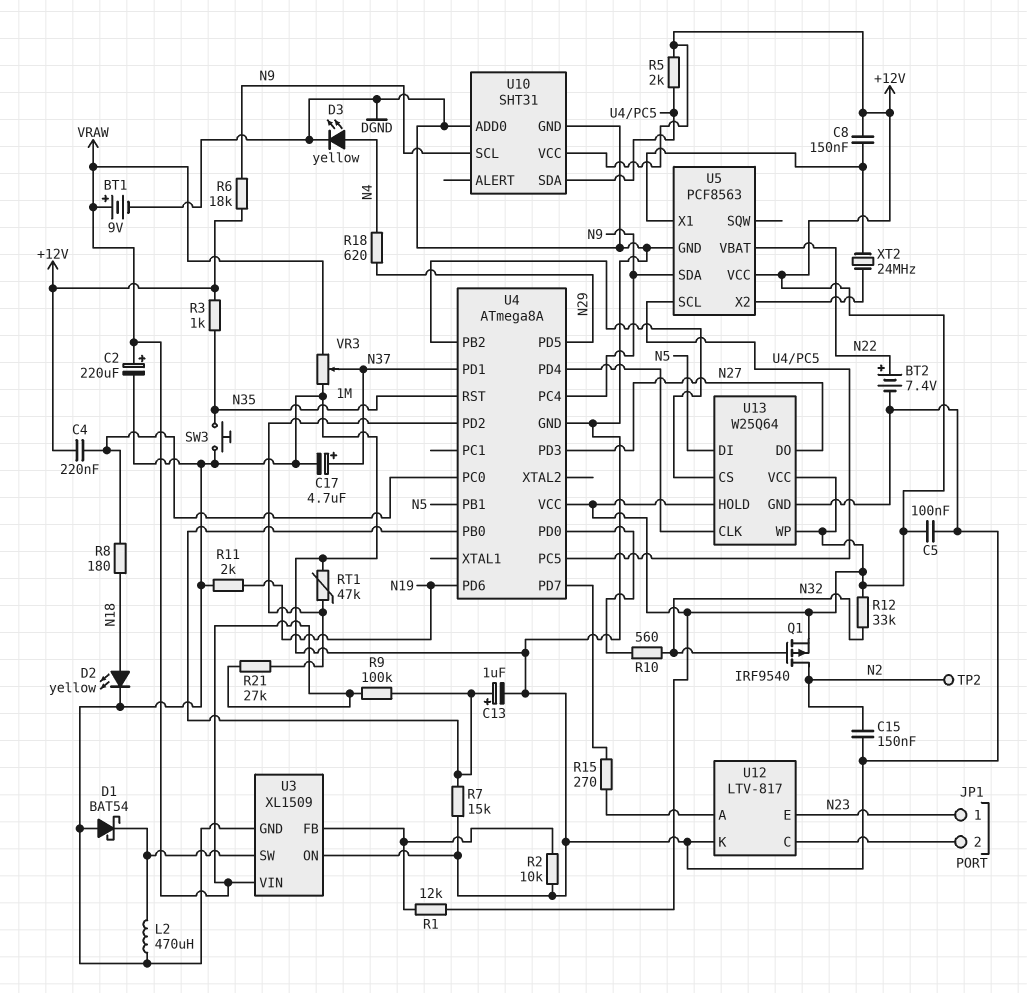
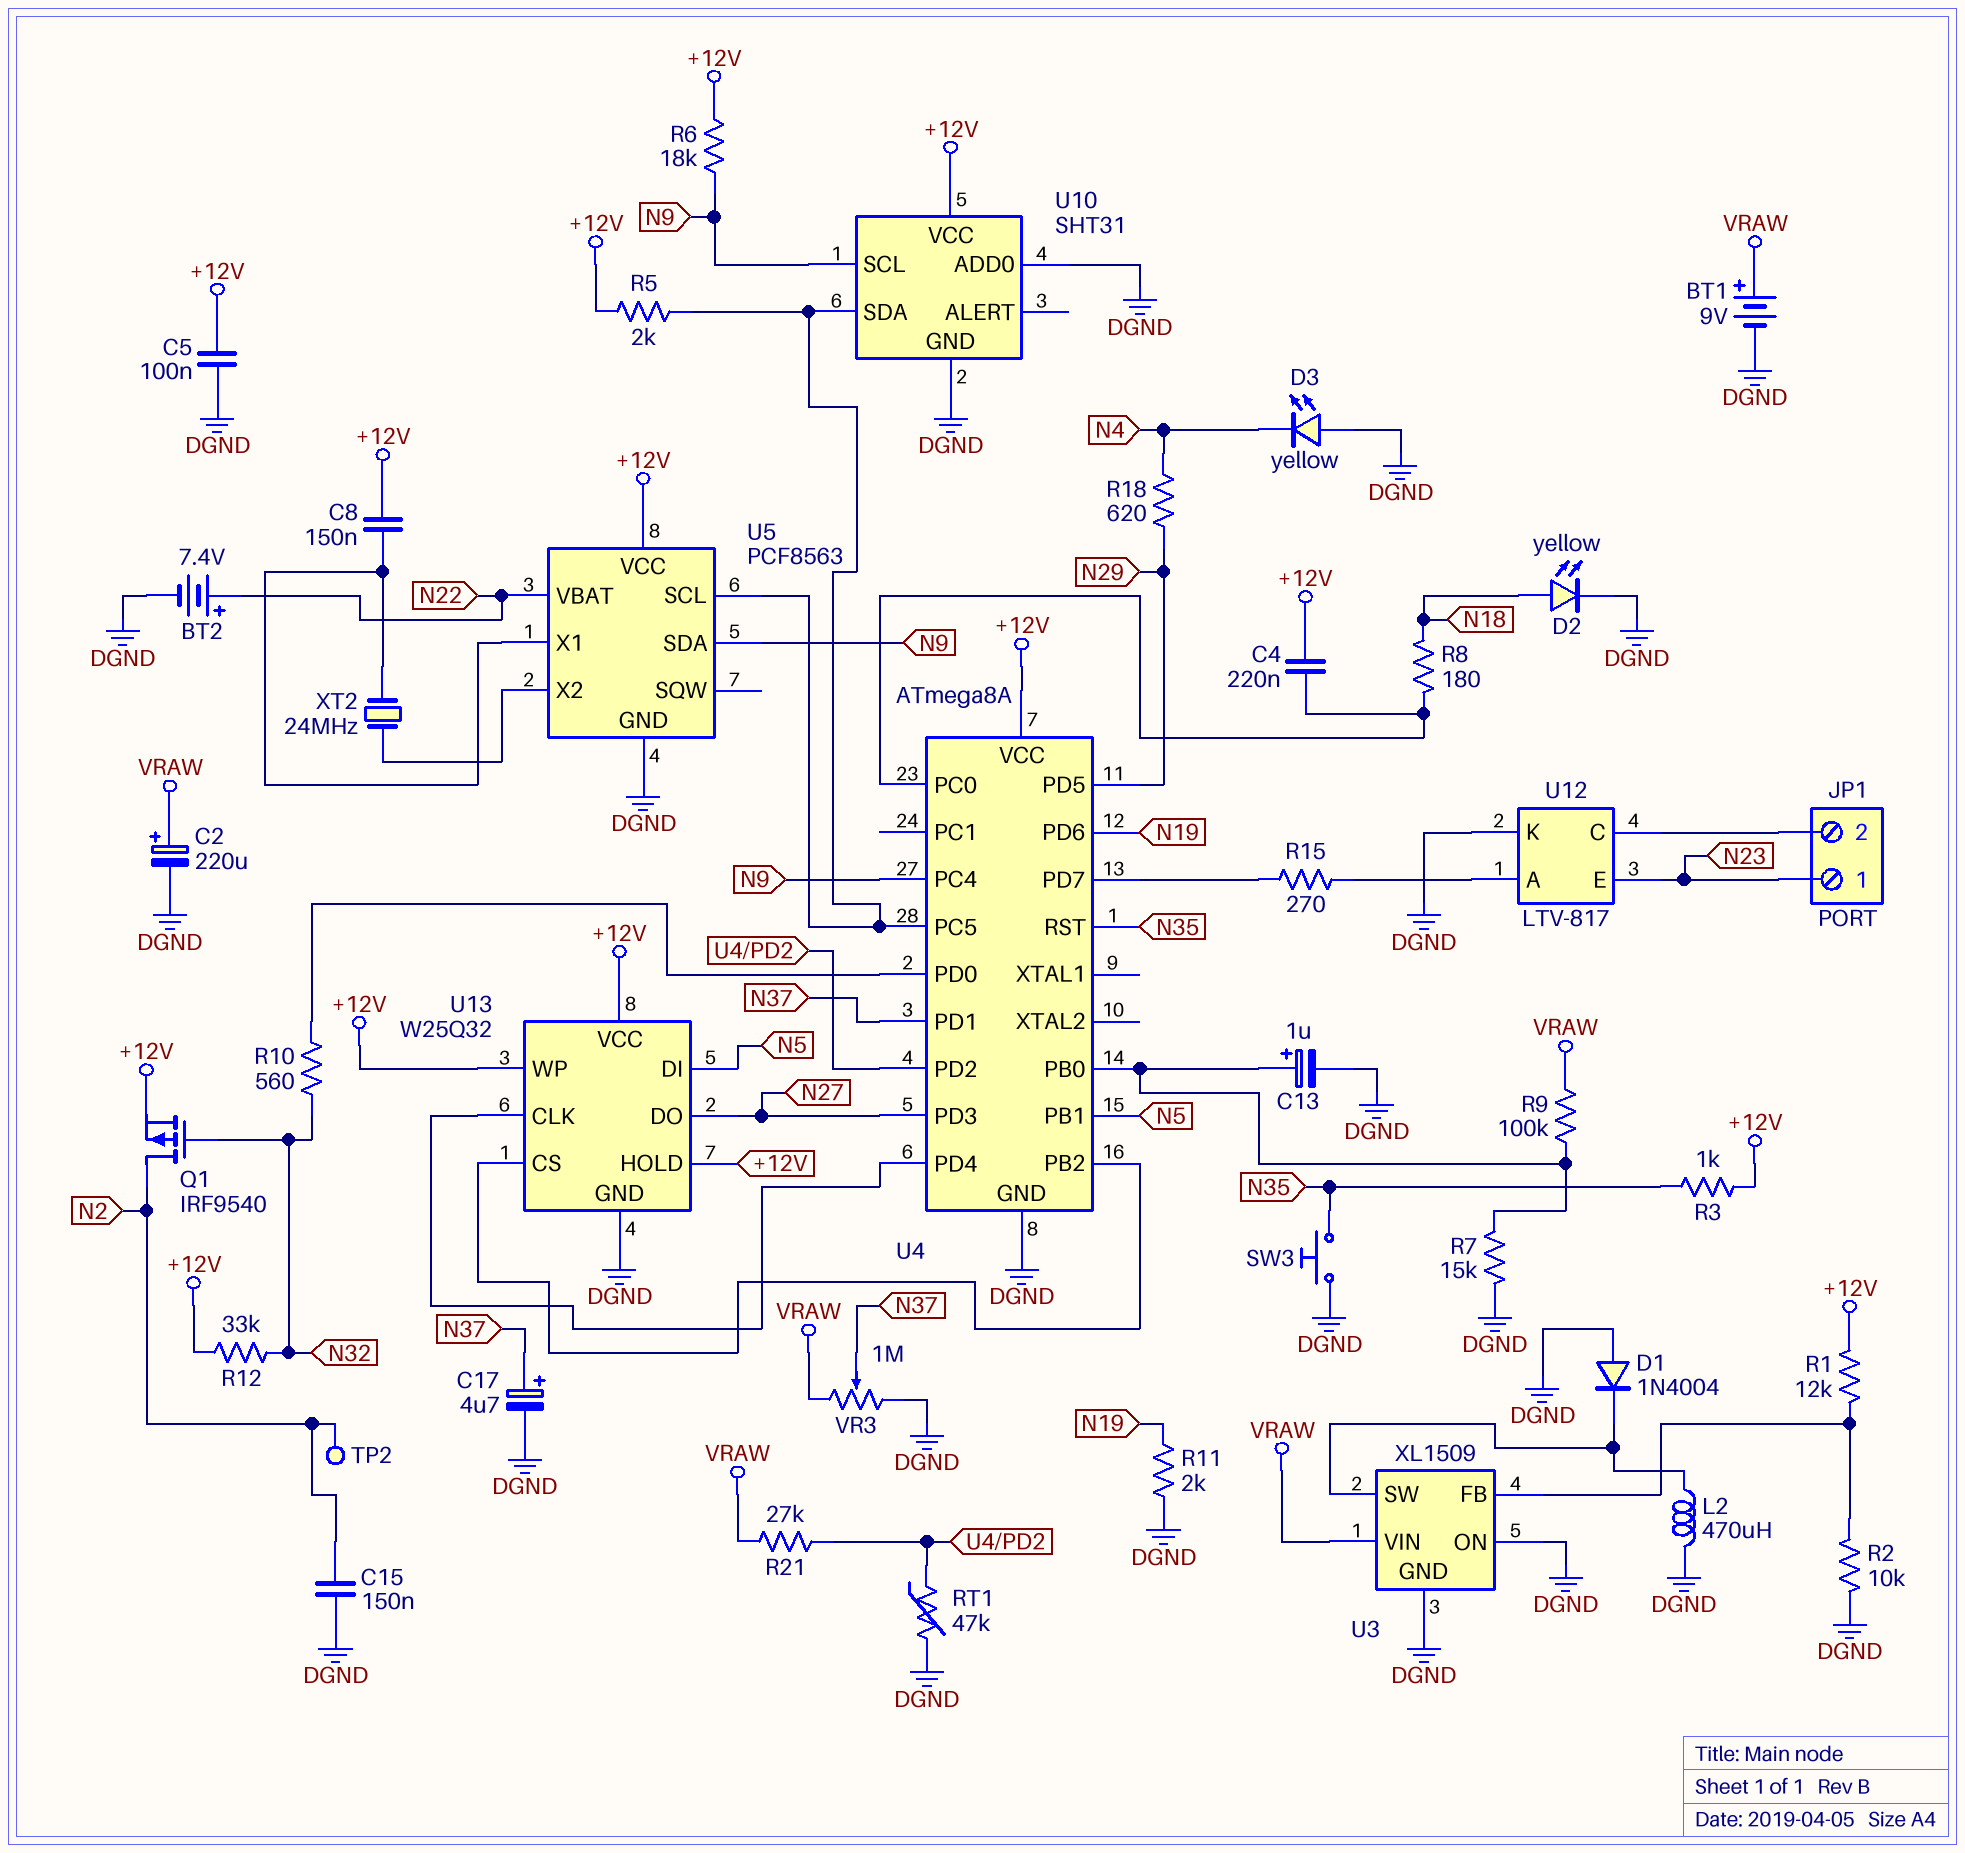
D1: schottky BAT54 (A DGND, K U3/SW) -> diode 1N4004 (A DGND, K U3/SW)
D3: LED yellow (A N4, K DGND) -> LED yellow (A DGND, K N4)
U13: W25Q64 -> W25Q32

